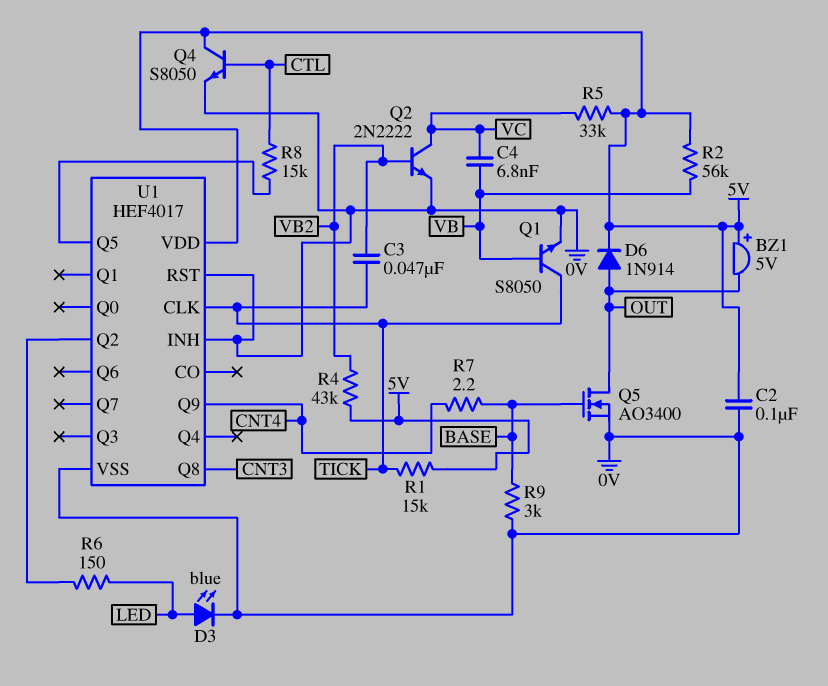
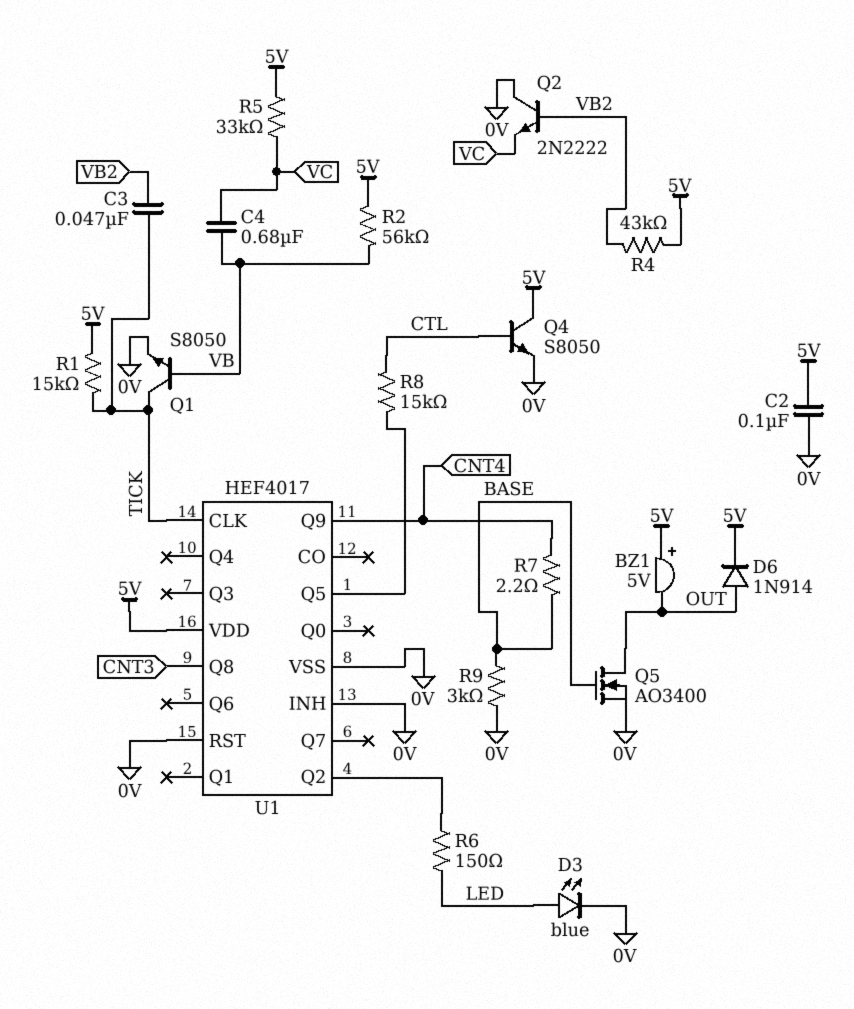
C4: 6.8nF (VB, VC) -> 680nF (VB, VC)
Q2: NPN 2N2222 (B VB2, C VC, E 0V) -> NPN 2N2222 (B VB2, C 0V, E VC)

